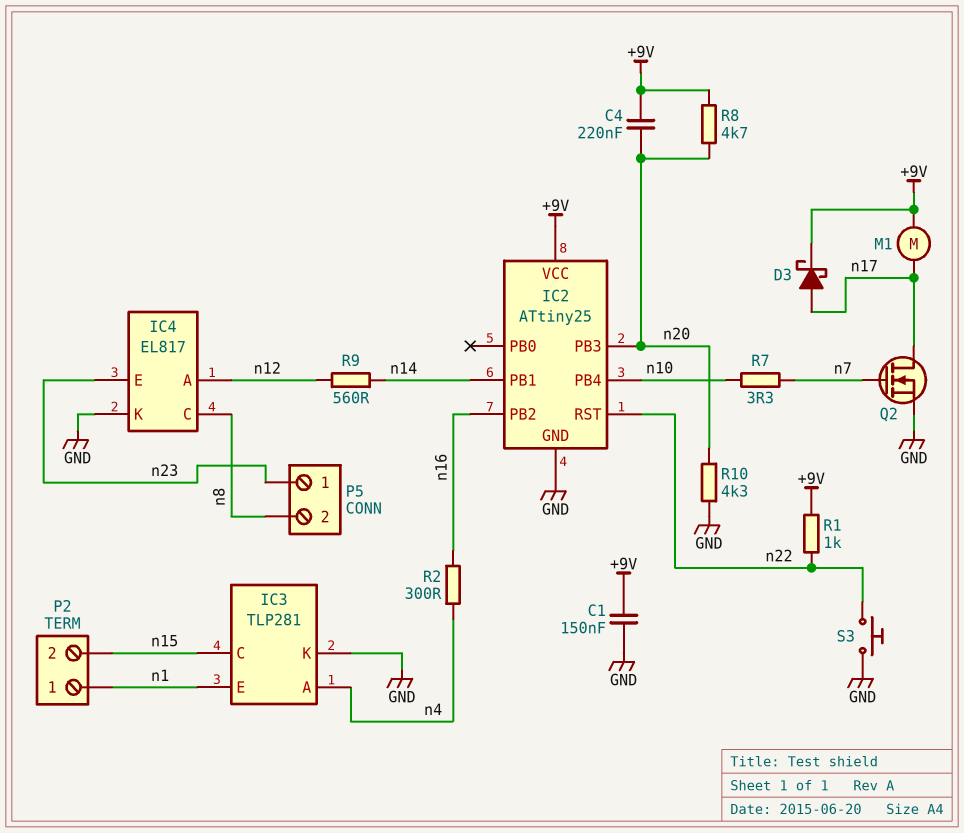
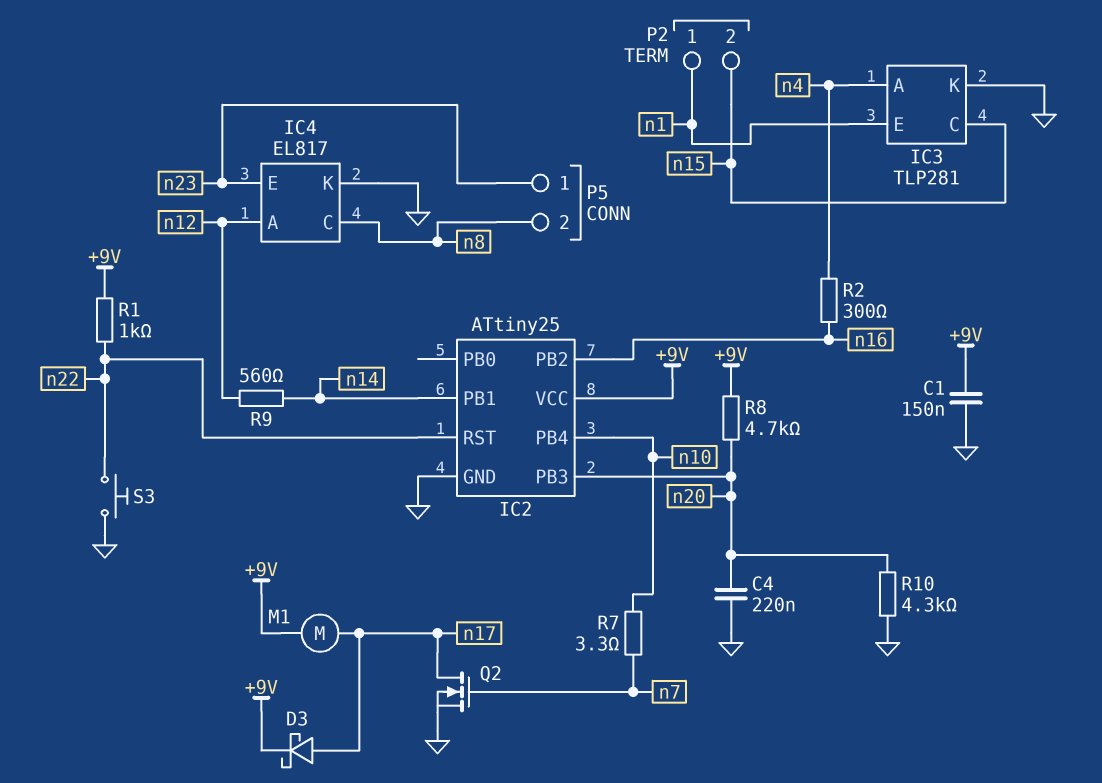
C4: 220nF (+9V, n20) -> 220nF (GND, n20)

